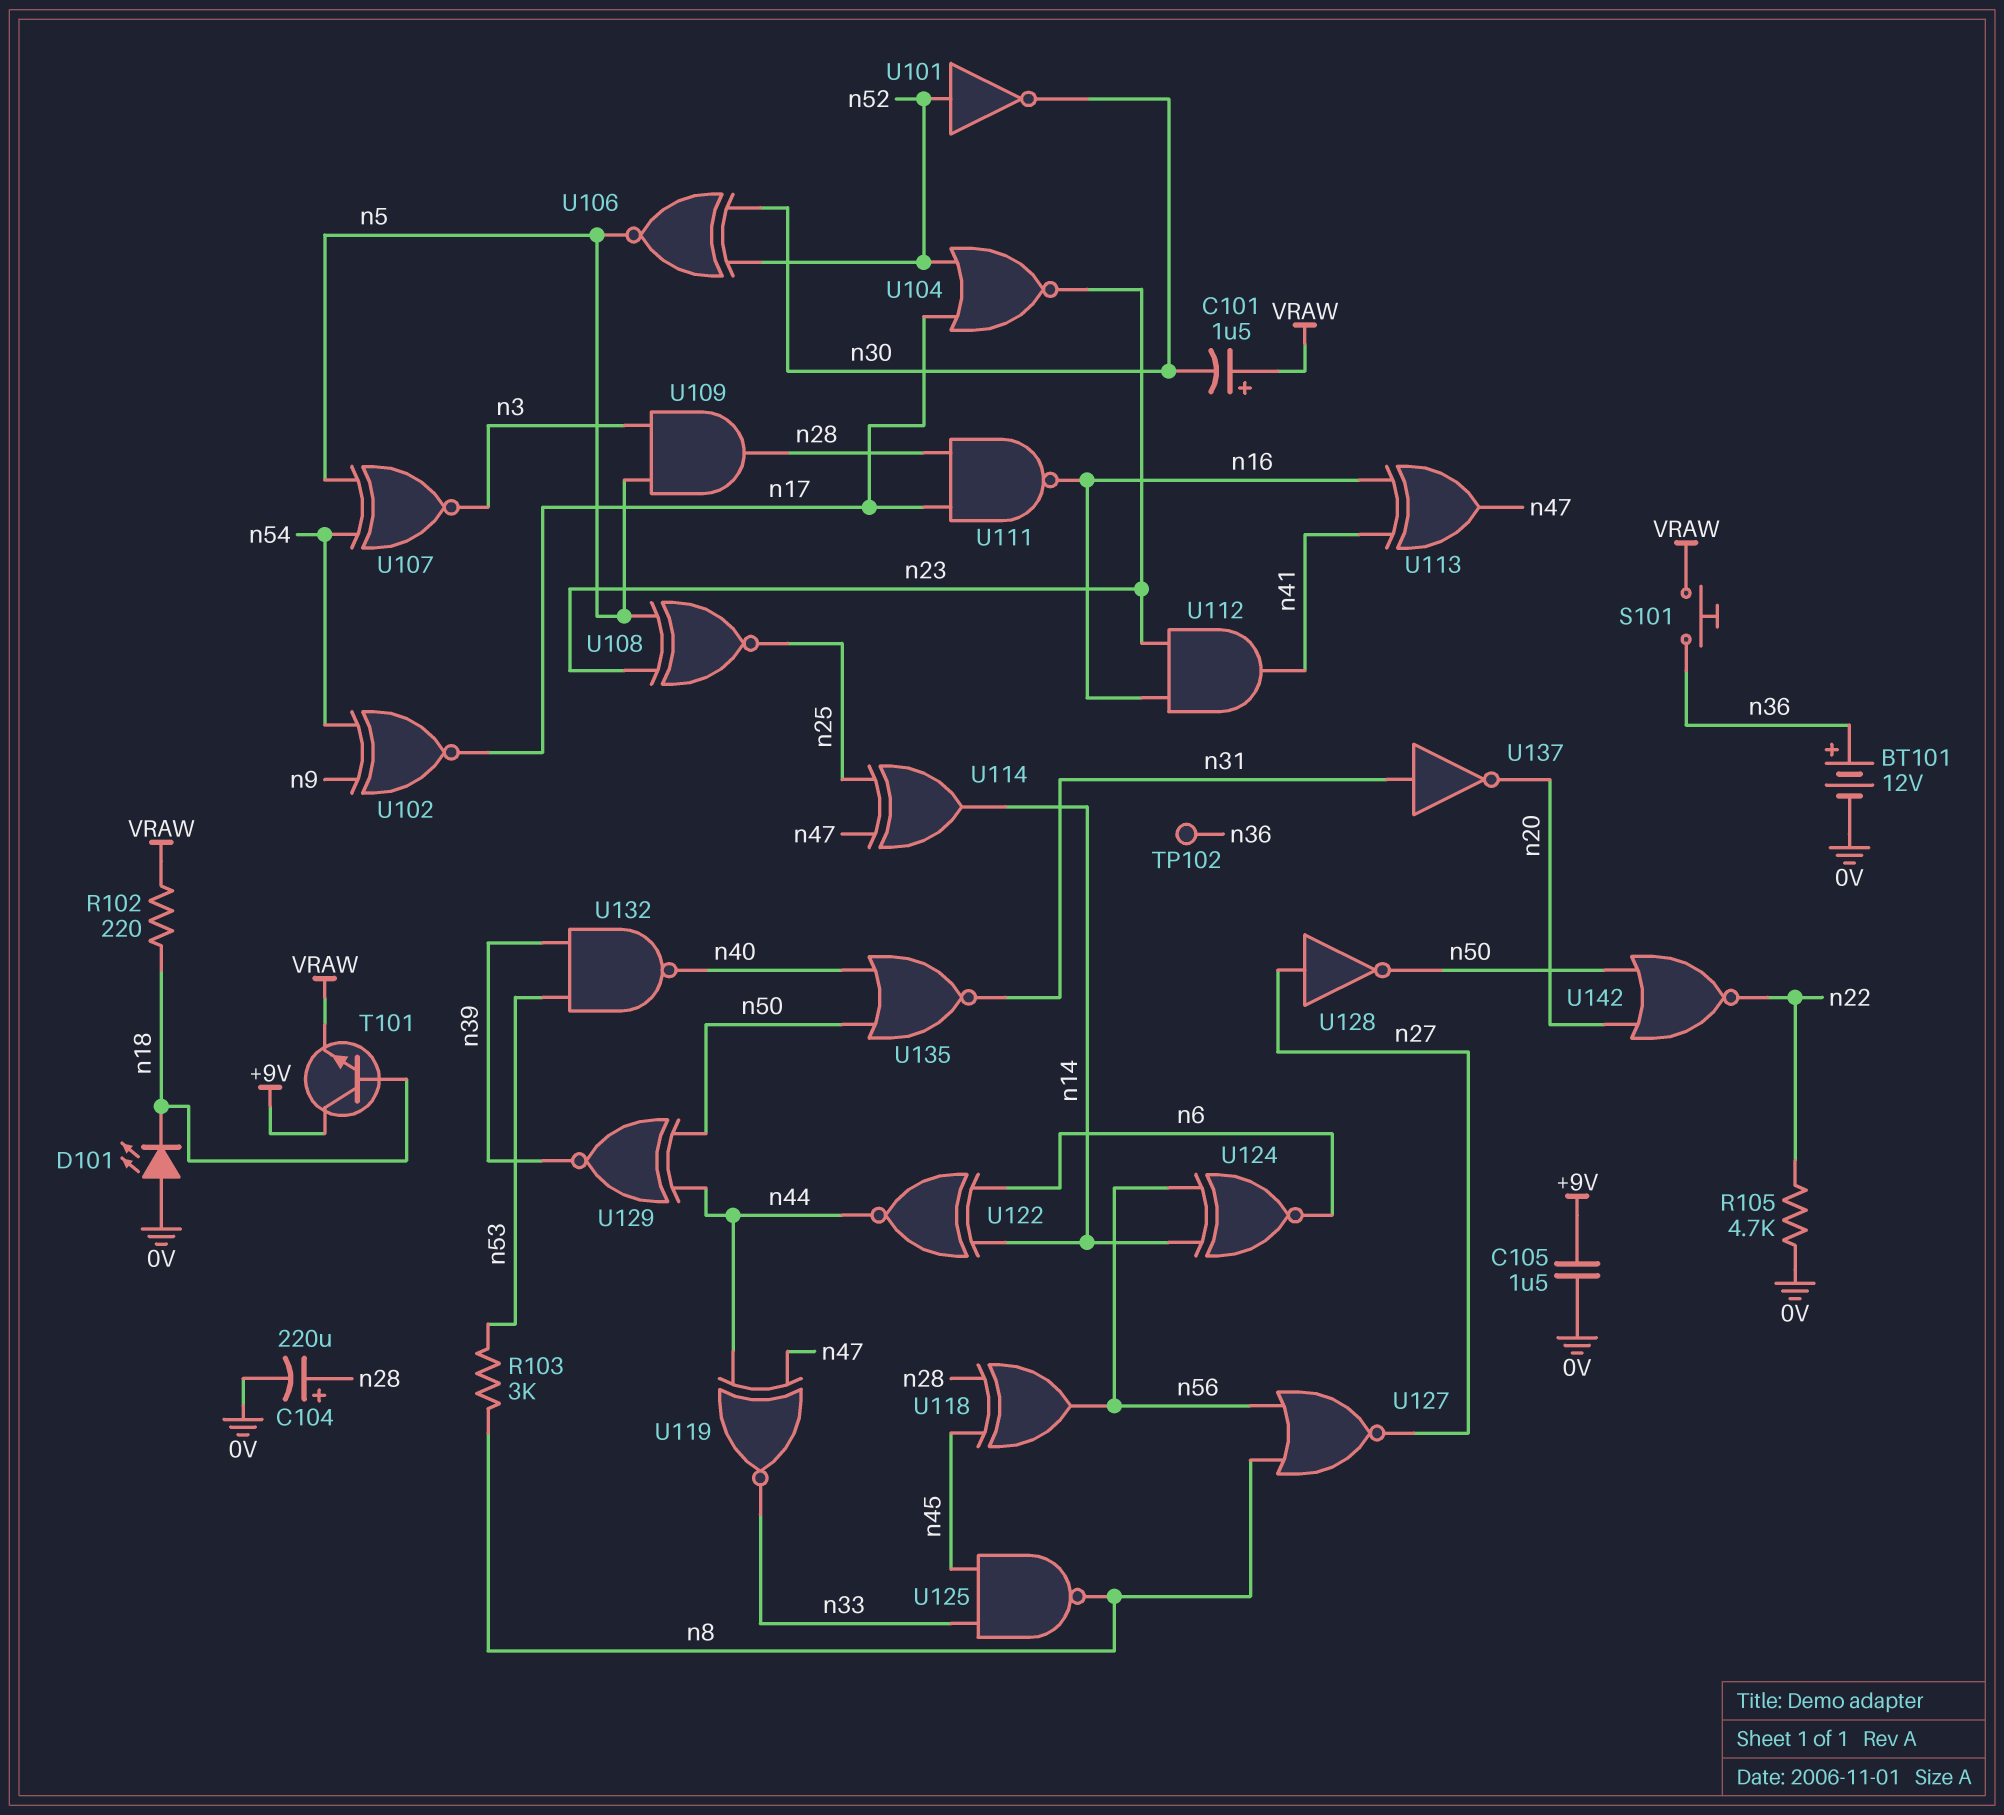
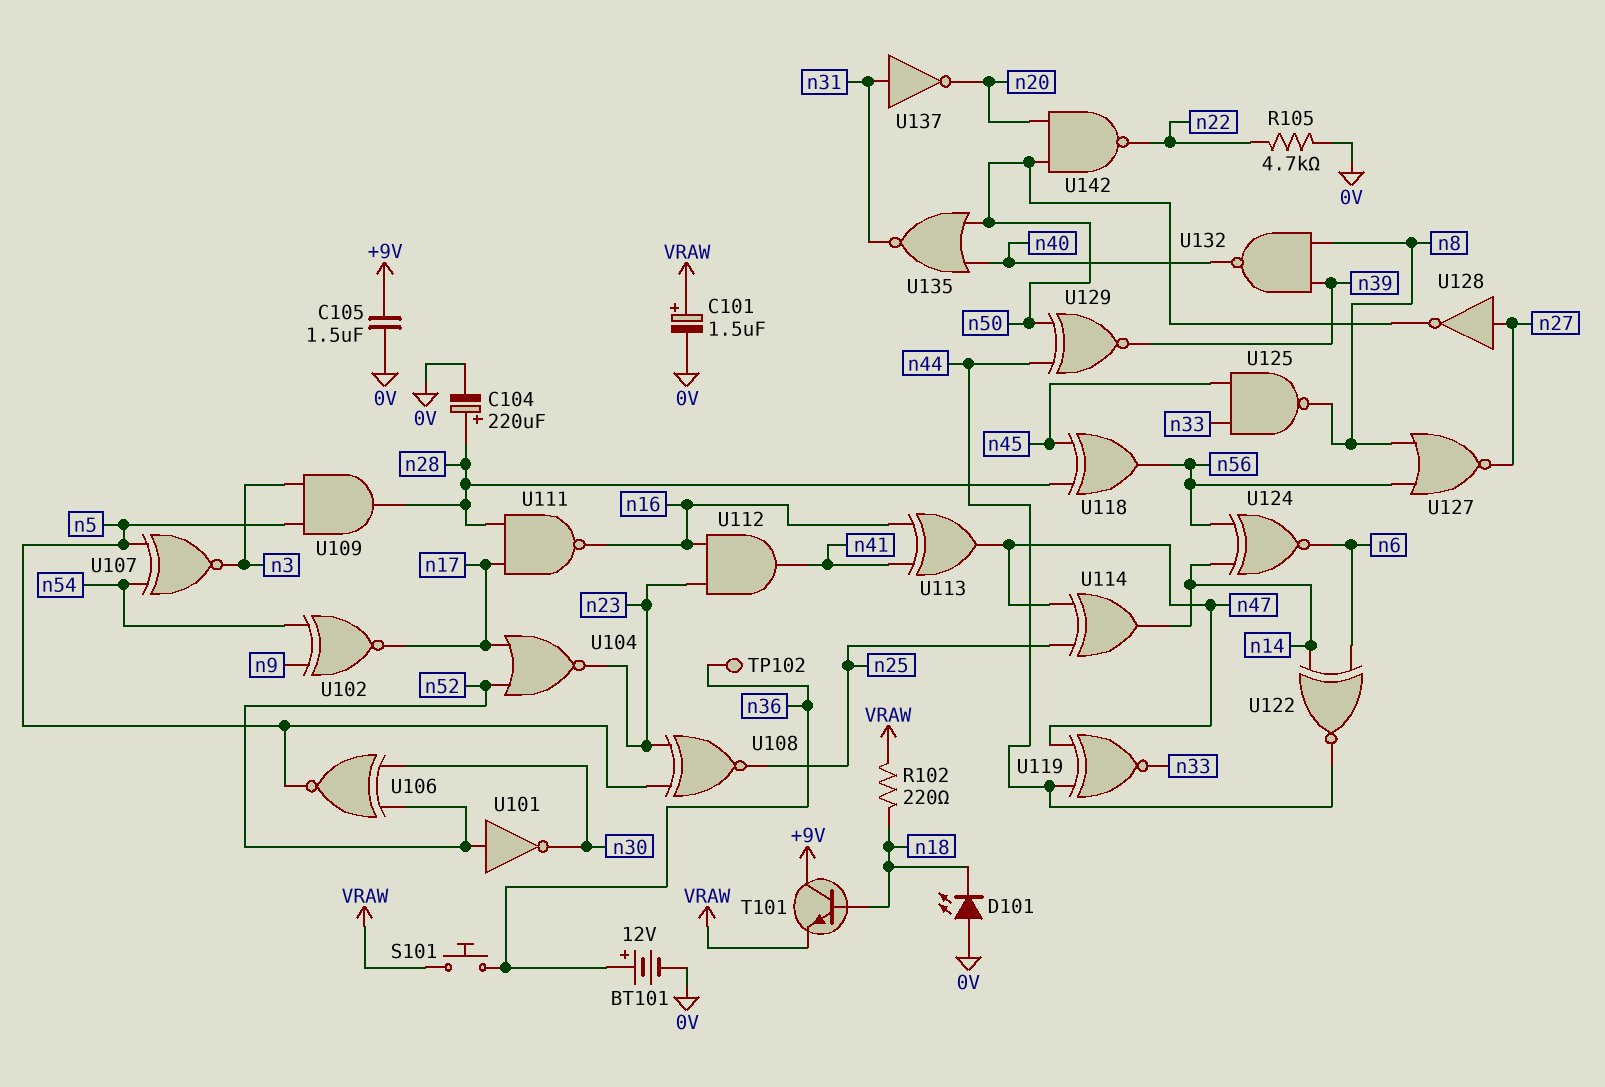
C101: 1.5uF (plus VRAW, minus n30) -> 1.5uF (plus VRAW, minus 0V)
R103: 3k (n8, n53) -> none
U132: NAND (in n39, in n53, out n40) -> NAND (in n8, in n39, out n40)
U142: NOR (in n20, in n50, out n22) -> NAND (in n20, in n50, out n22)

